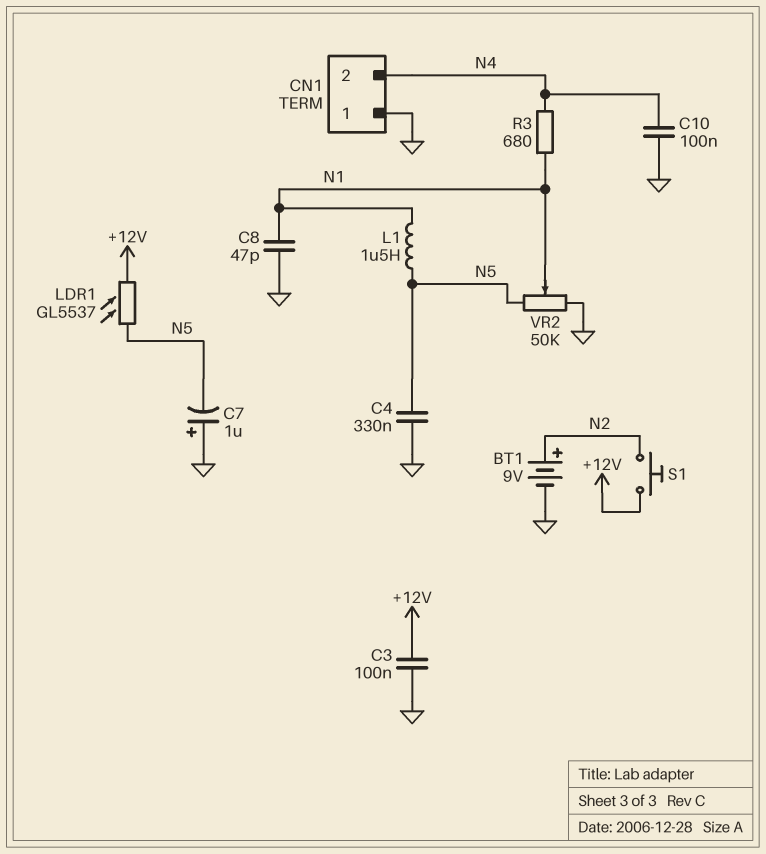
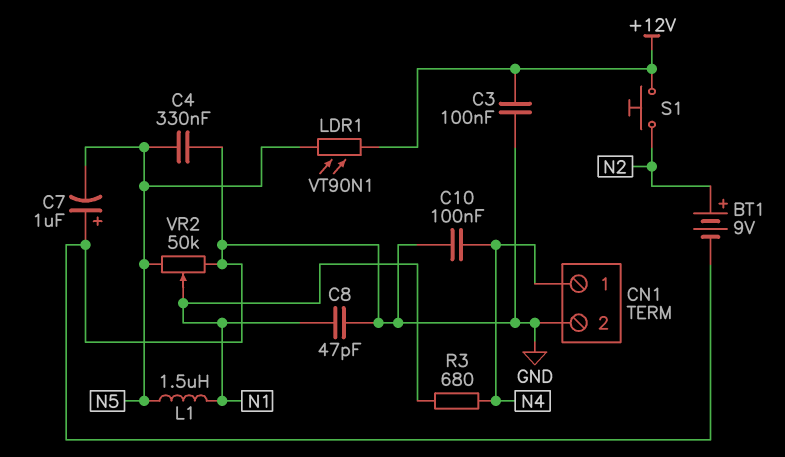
CN1 pin 1: GND -> N4
CN1 pin 2: N4 -> GND
LDR1: GL5537 (+12V, N5) -> VT90N1 (+12V, N5)

